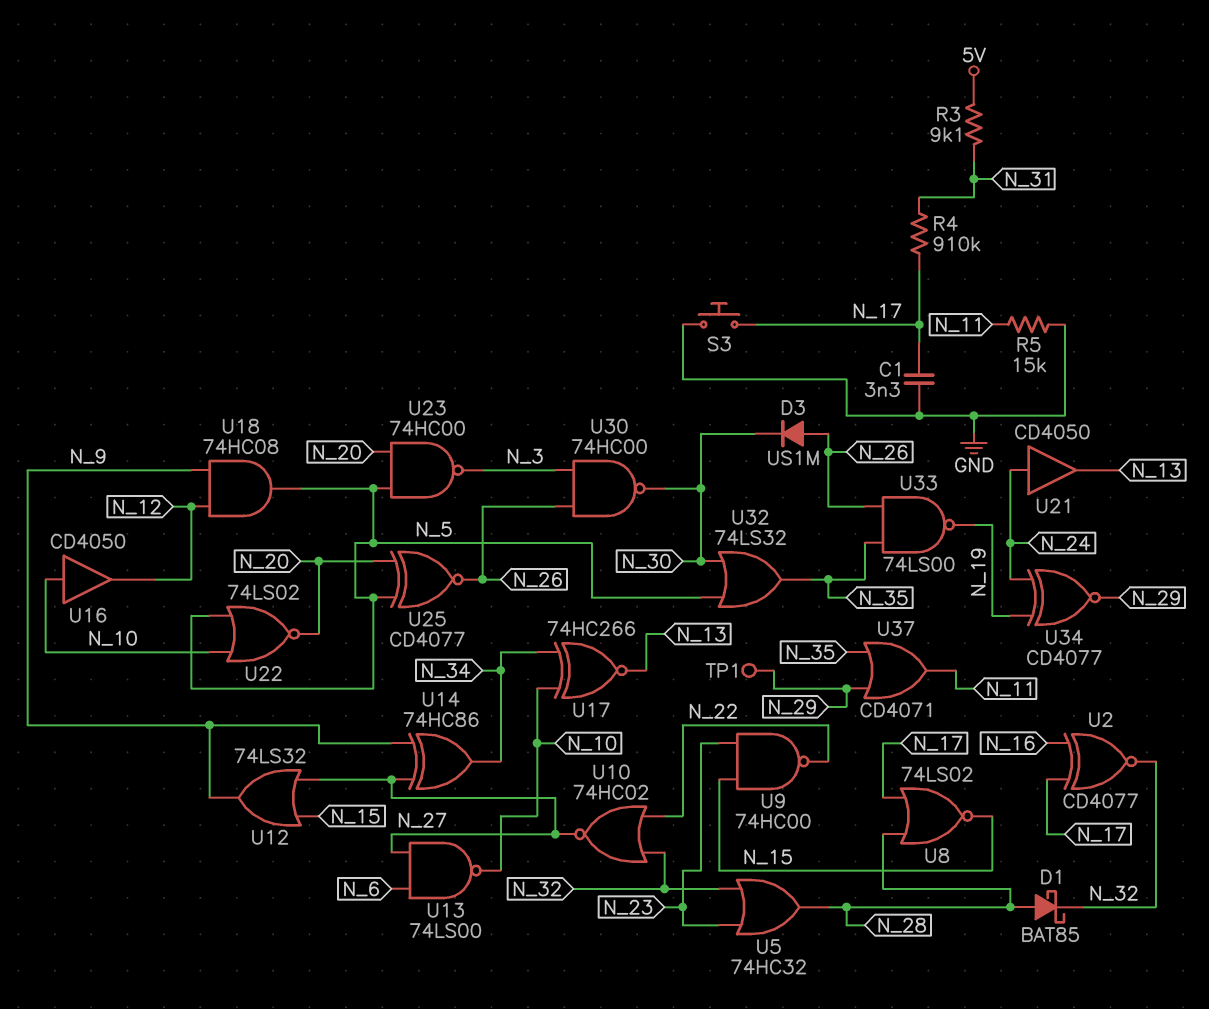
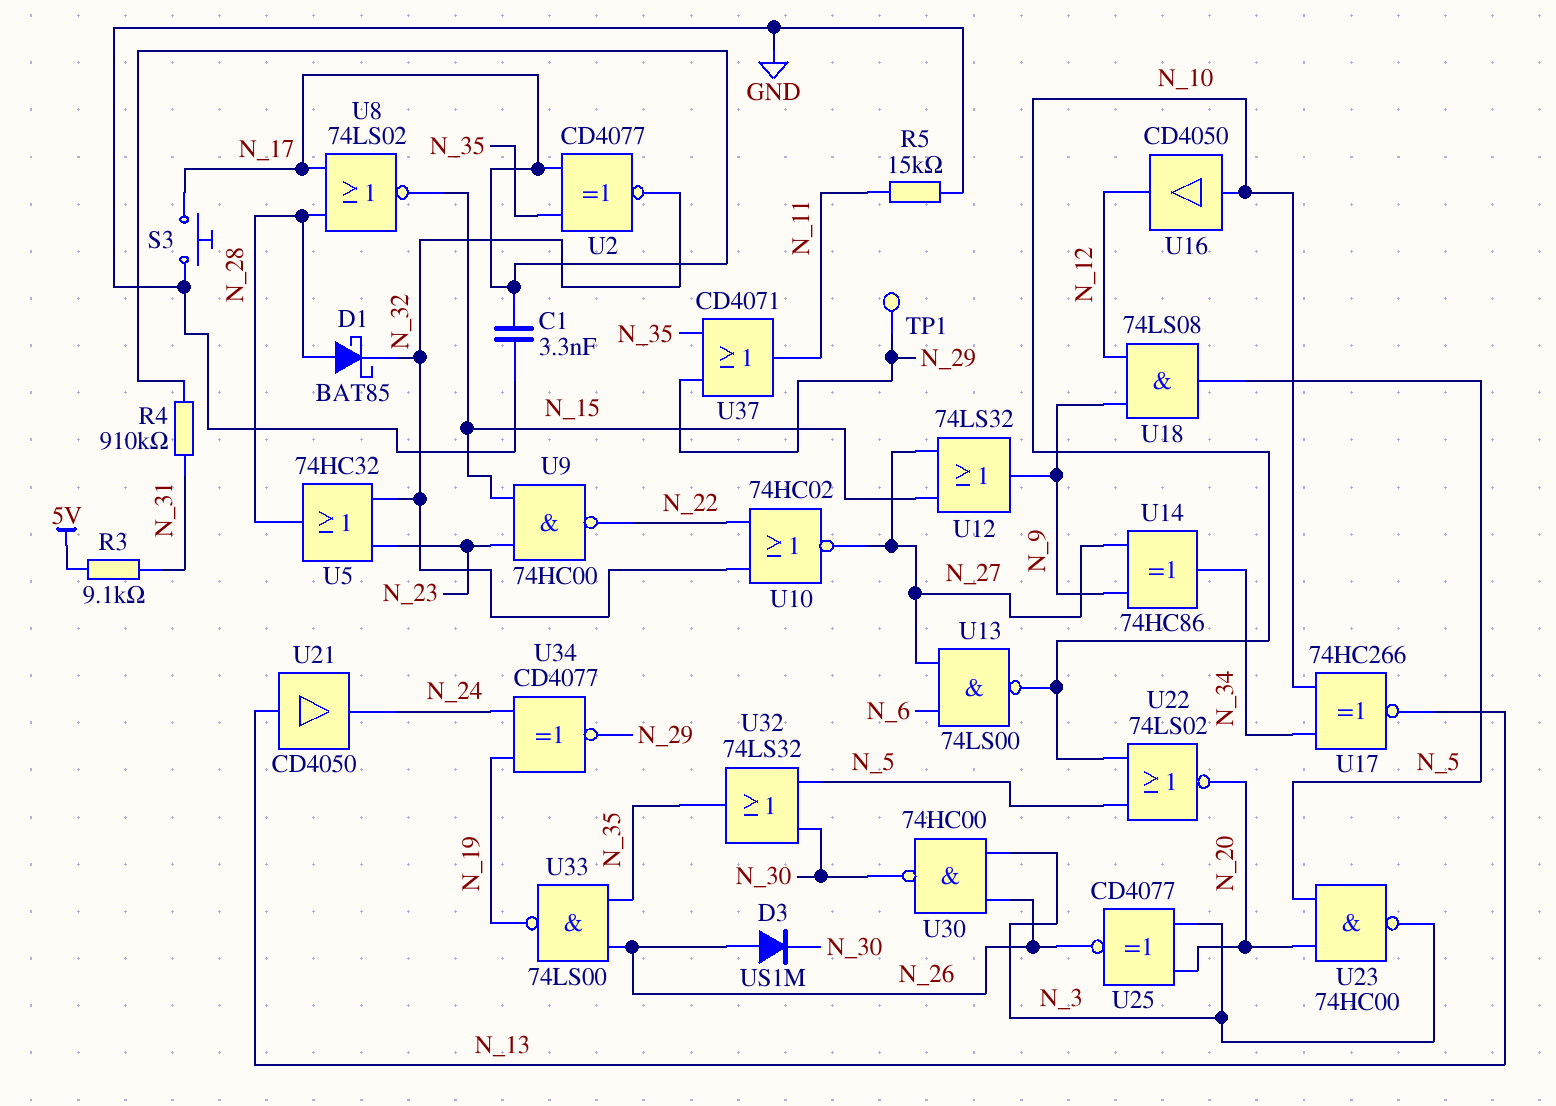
U2: XNOR CD4077 (in N_16, in N_17, out N_32) -> XNOR CD4077 (in N_17, in N_35, out N_32)
U18: AND 74HC08 (in N_9, in N_12, out N_5) -> AND 74LS08 (in N_9, in N_12, out N_5)
U21: buffer CD4050 (in N_24, out N_13) -> buffer CD4050 (in N_13, out N_24)
U25: XNOR CD4077 (in N_5, in N_20, out N_26) -> XNOR CD4077 (in N_3, in N_20, out N_26)

